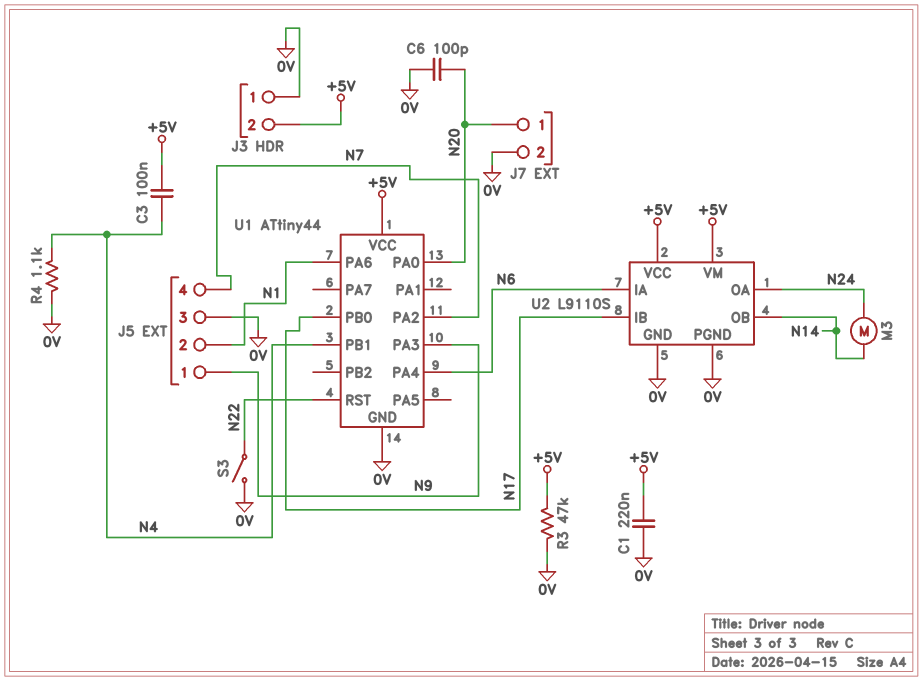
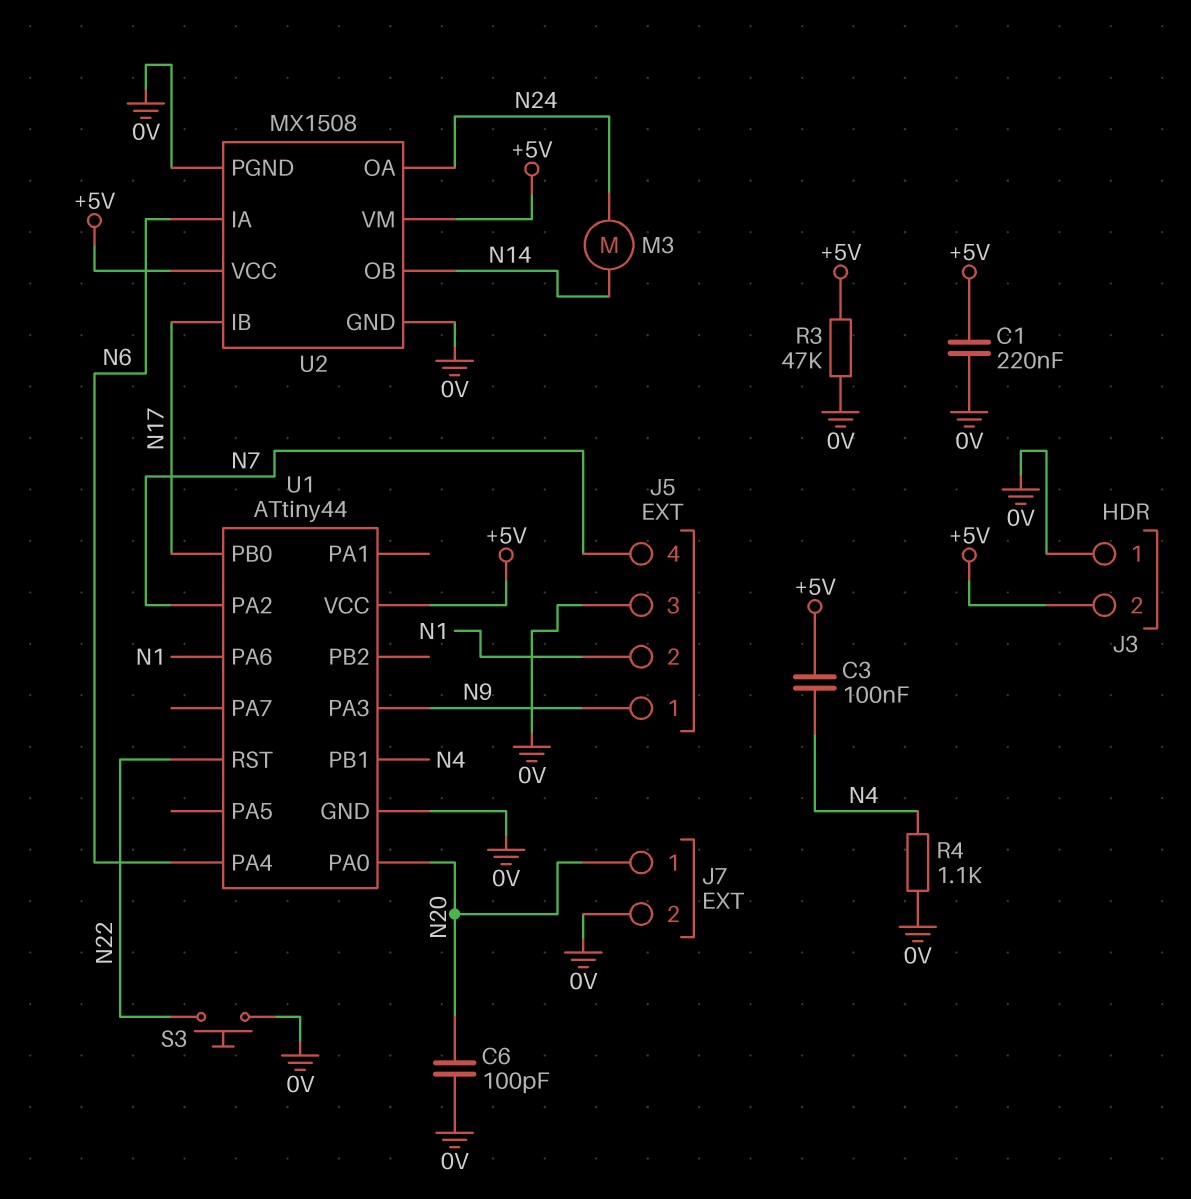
S3: switch (0V, N22) -> button (0V, N22)
U2: L9110S -> MX1508

